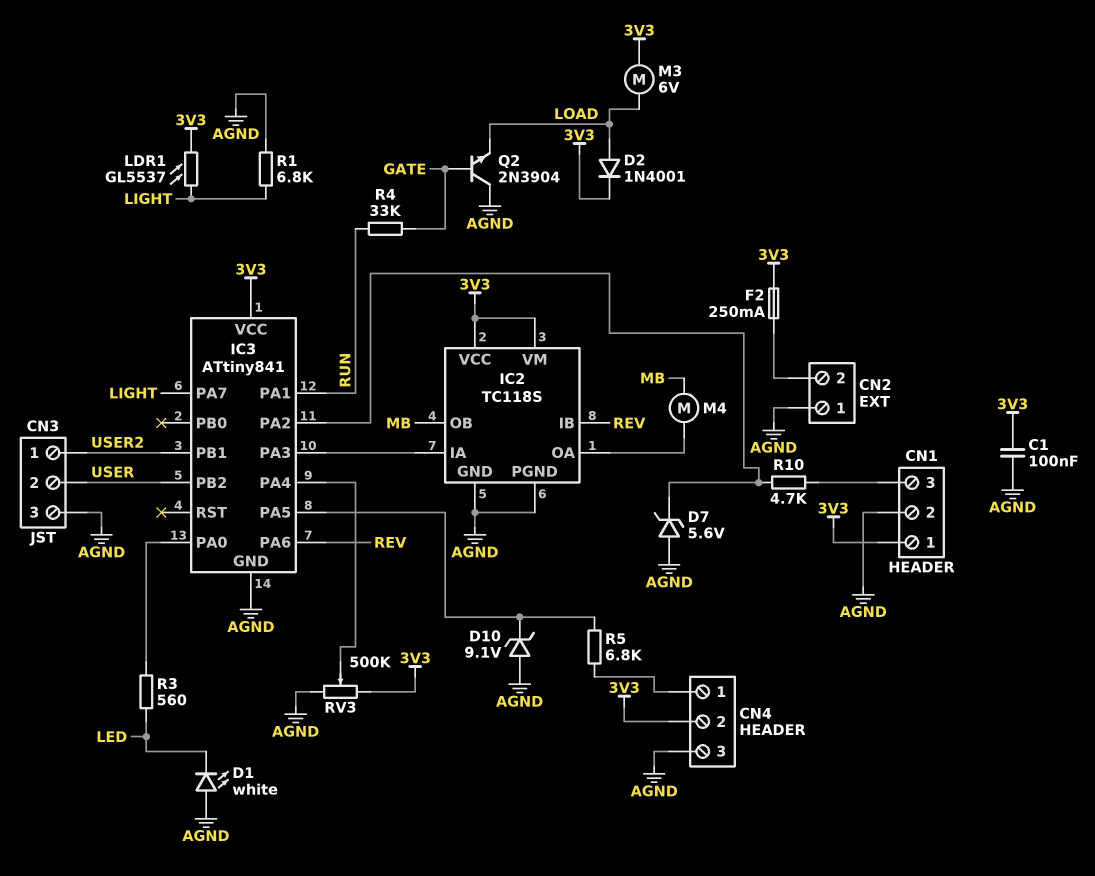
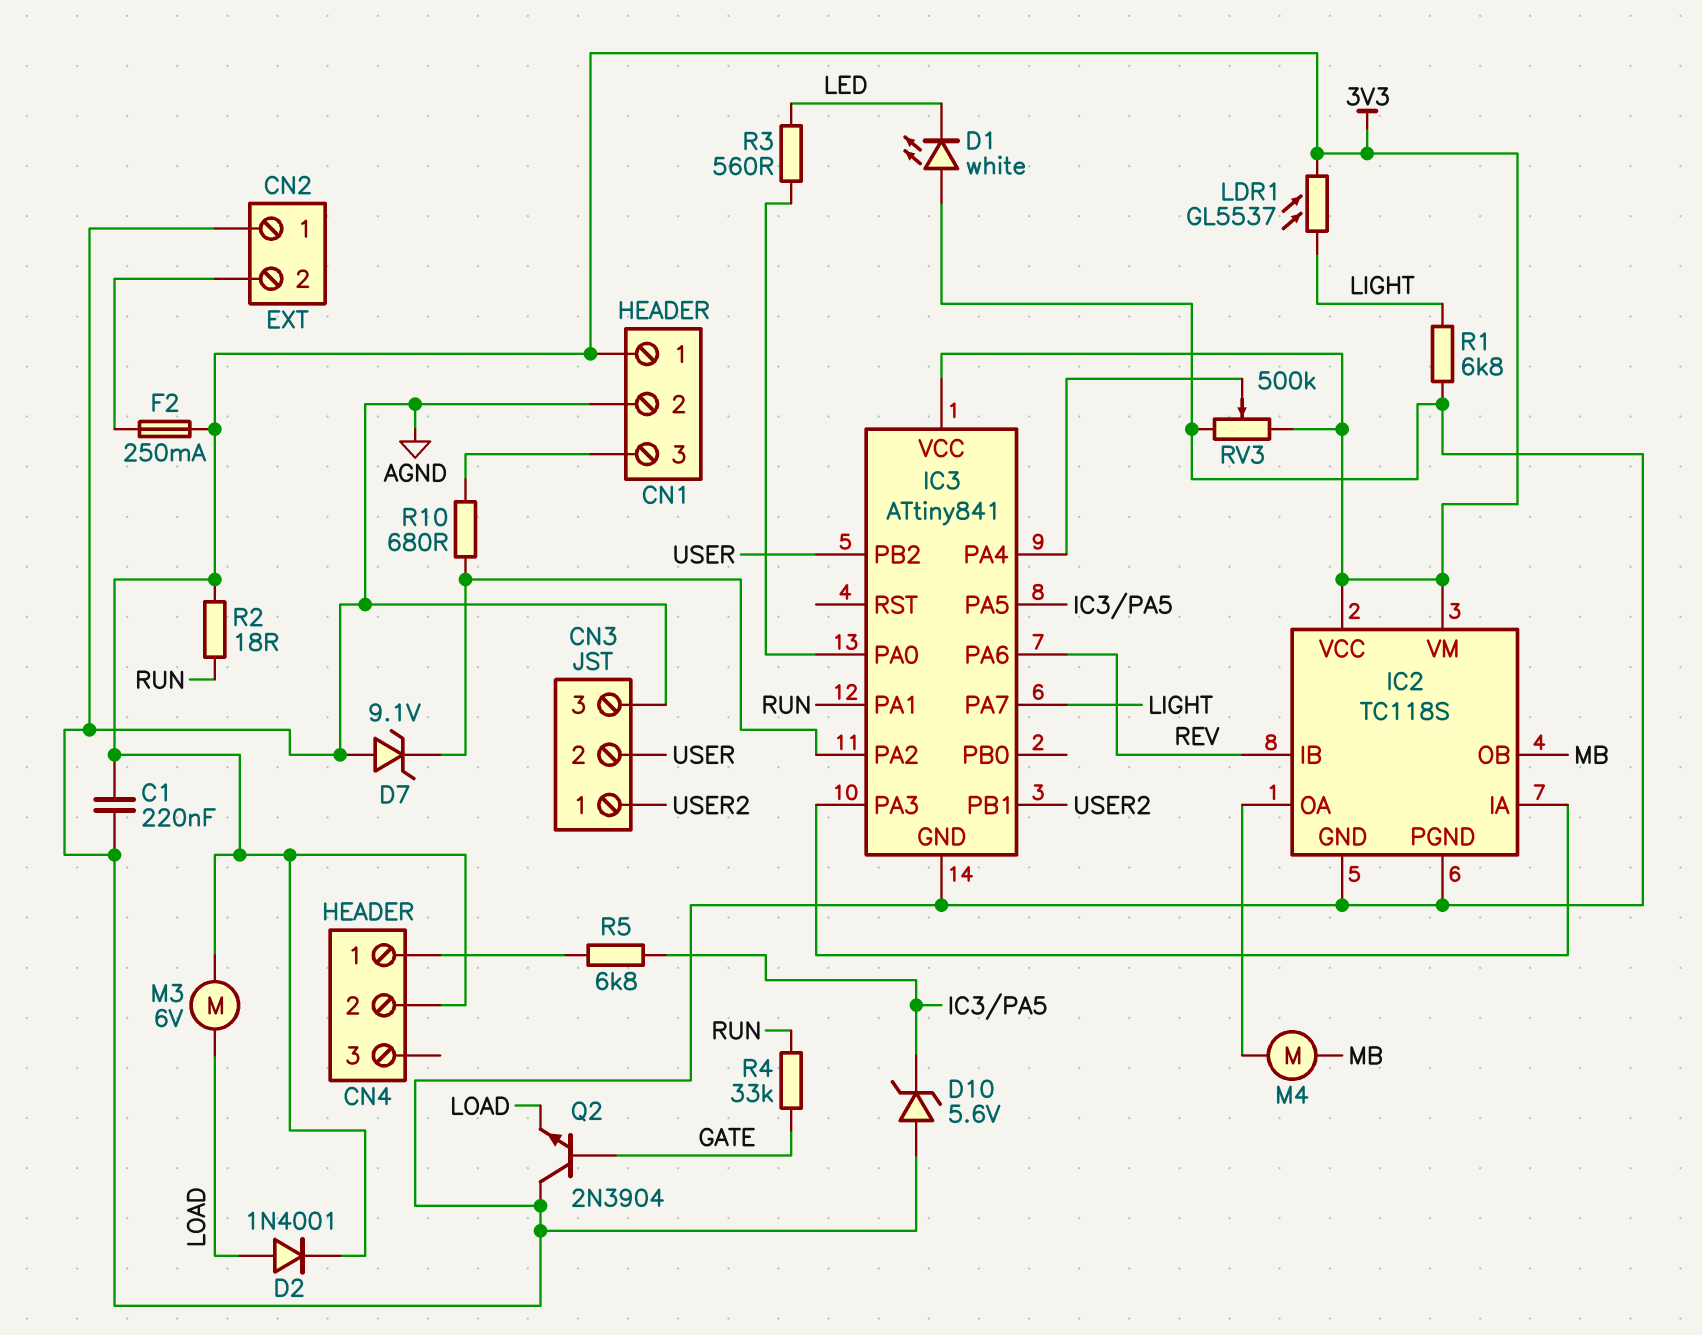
C1: 100nF (3V3, AGND) -> 220nF (3V3, AGND)
CN4 pin 3: AGND -> none
D7: zener 5.6V (A AGND, K IC3/PA2) -> zener 9.1V (A AGND, K IC3/PA2)
D10: zener 9.1V (A AGND, K IC3/PA5) -> zener 5.6V (A AGND, K IC3/PA5)
R2: none -> 18 (3V3, RUN)
R10: 4.7k (CN1/3, IC3/PA2) -> 680 (CN1/3, IC3/PA2)

